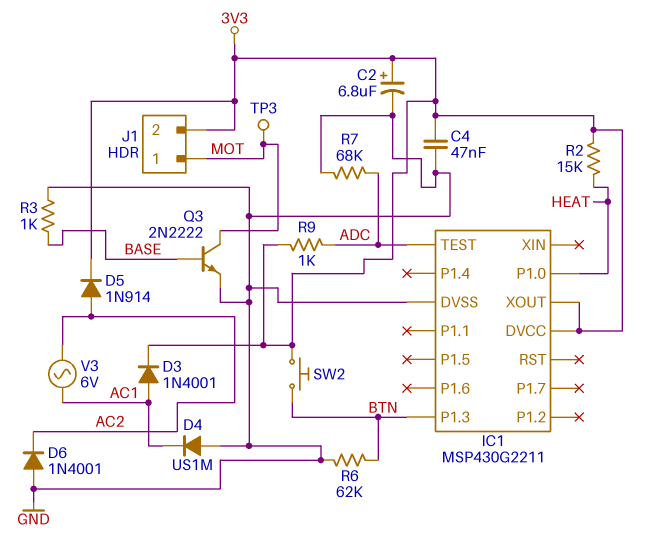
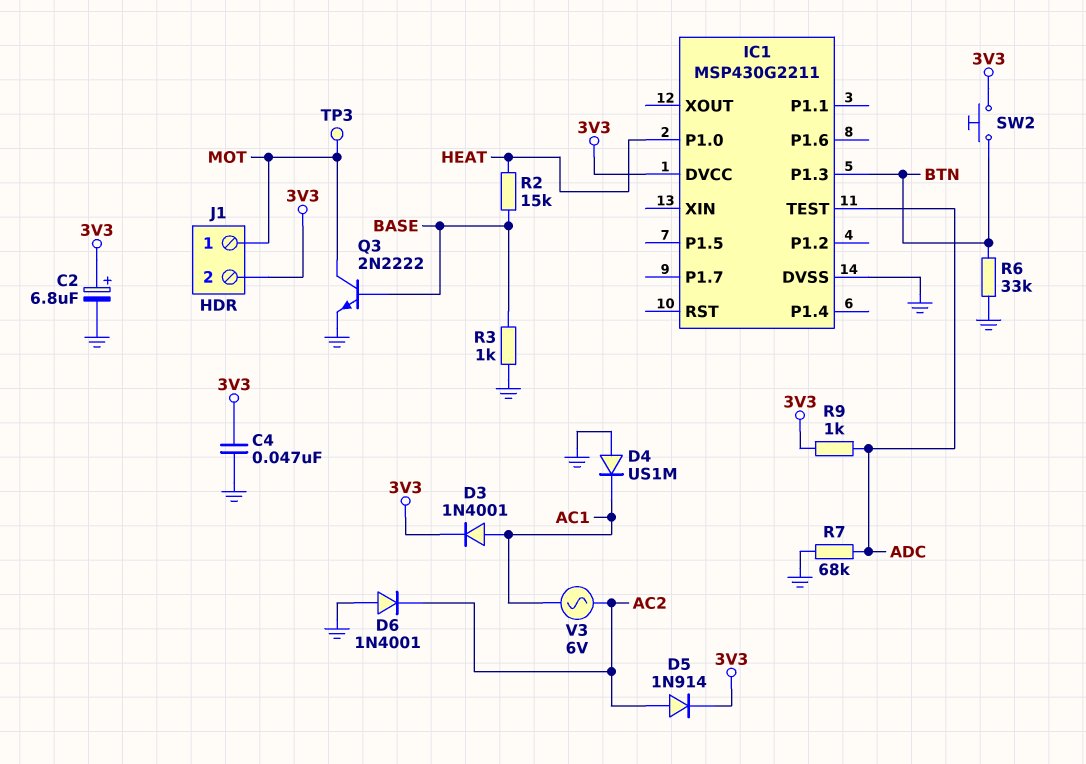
IC1 pin XOUT: 3V3 -> none
R2: 15k (3V3, HEAT) -> 15k (BASE, HEAT)
R6: 62k (BTN, GND) -> 33k (BTN, GND)

